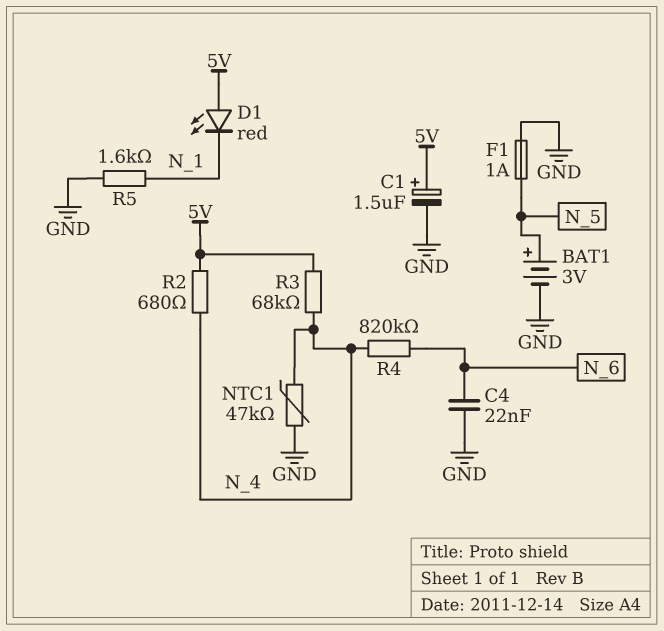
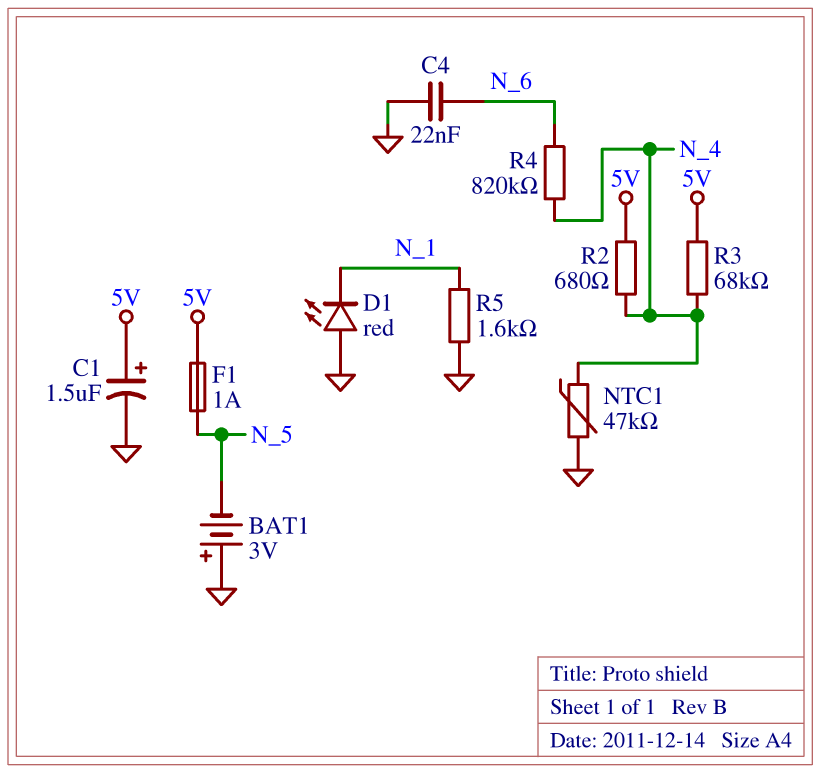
BAT1: 3V (plus N_5, minus GND) -> 3V (plus GND, minus N_5)
D1: LED red (A 5V, K N_1) -> LED red (A GND, K N_1)
F1: 1A (GND, N_5) -> 1A (5V, N_5)

